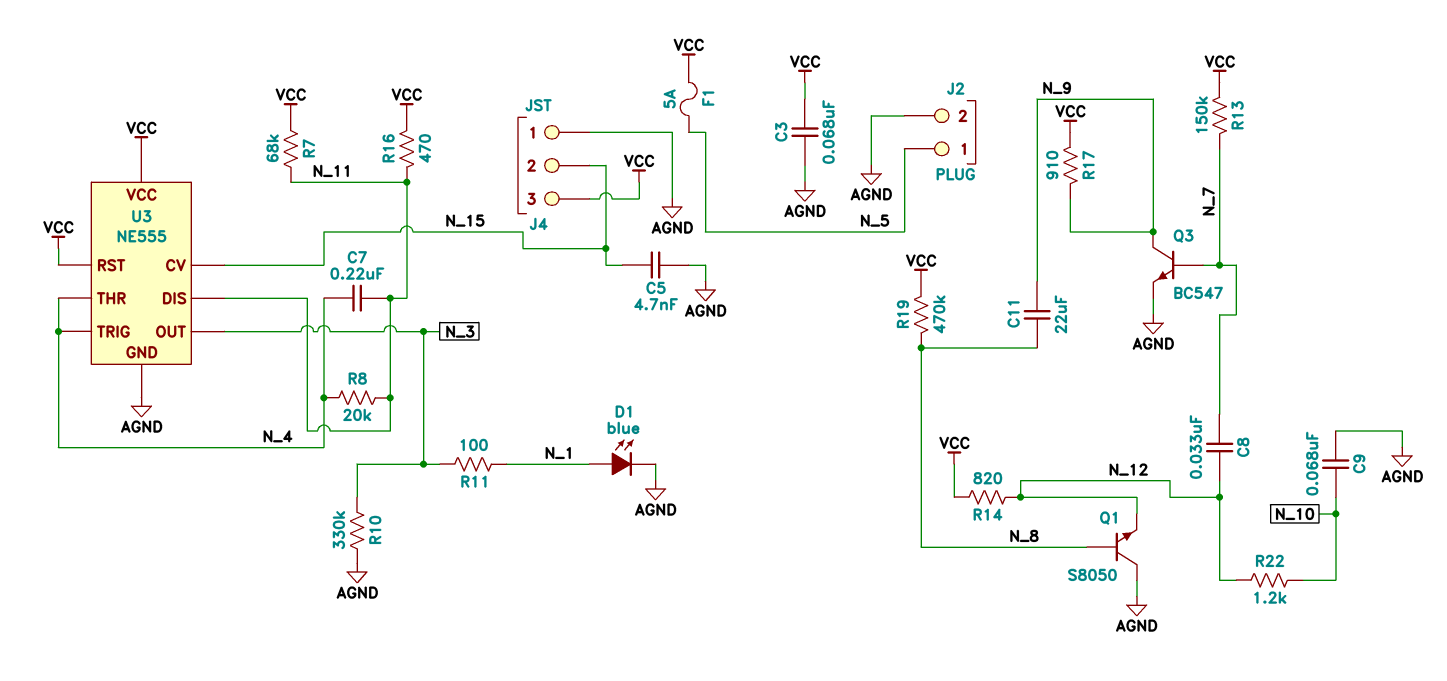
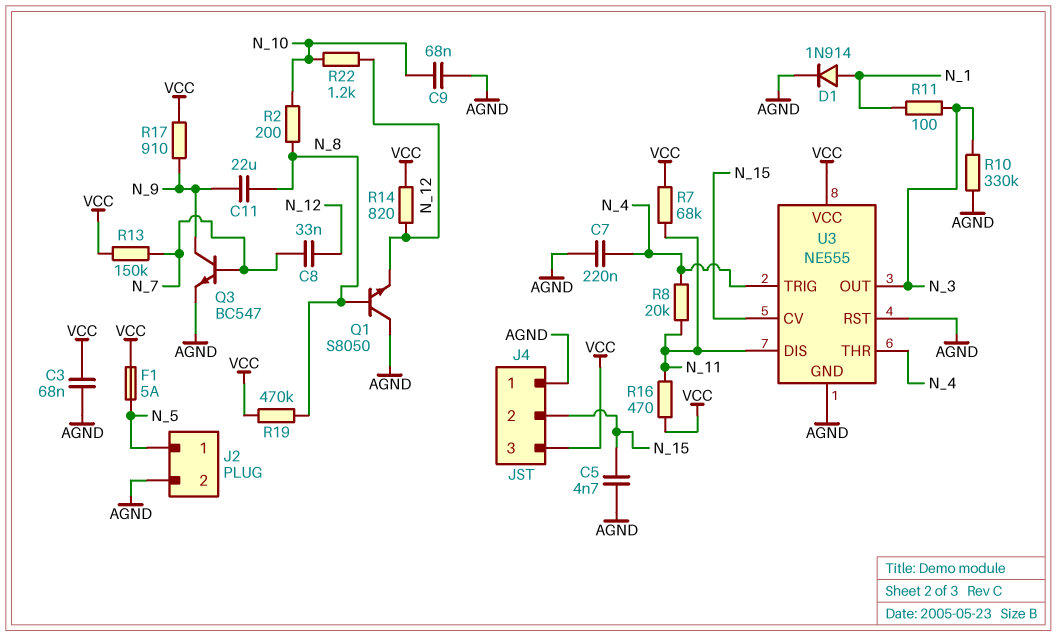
C7: 220nF (N_4, N_11) -> 220nF (AGND, N_4)
D1: LED blue (A N_1, K AGND) -> diode 1N914 (A N_1, K AGND)
R2: none -> 200 (N_8, N_10)
U3 pin RST: VCC -> AGND

